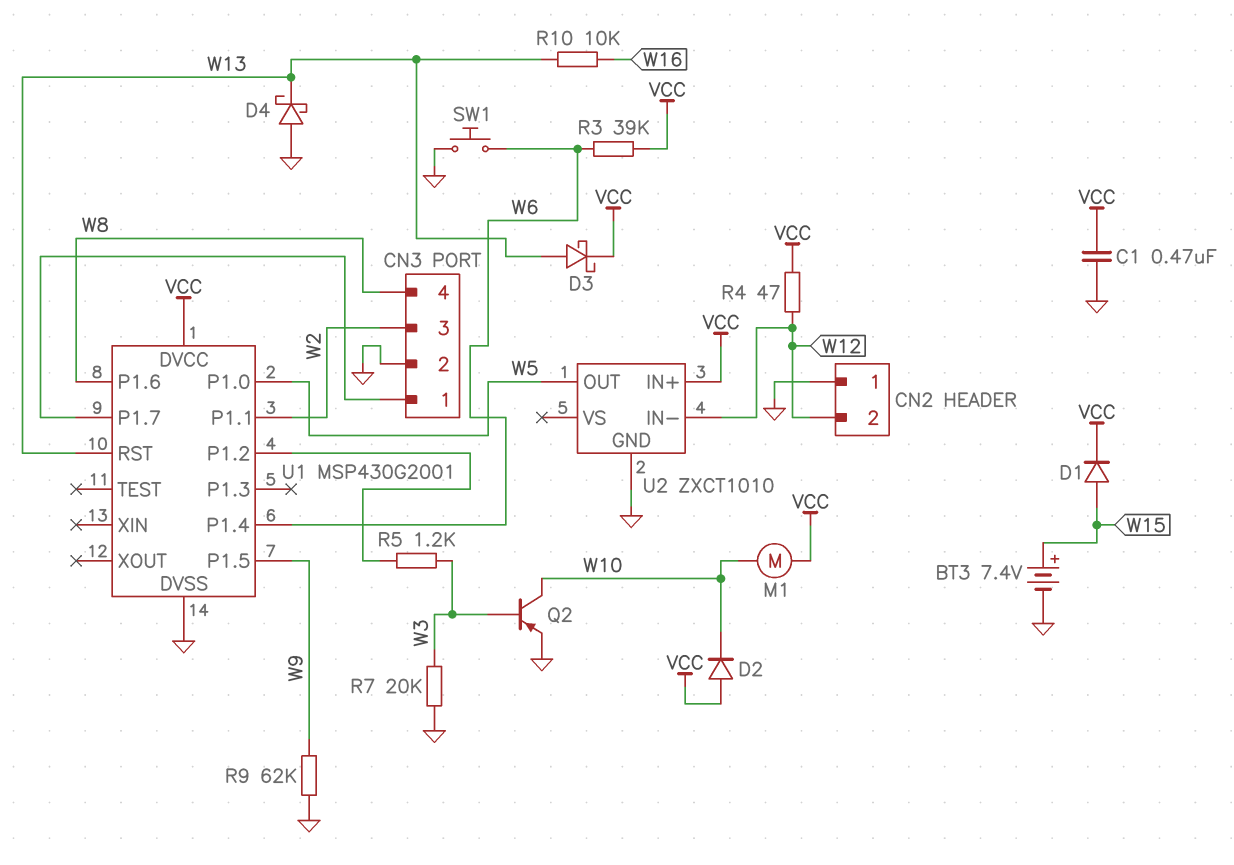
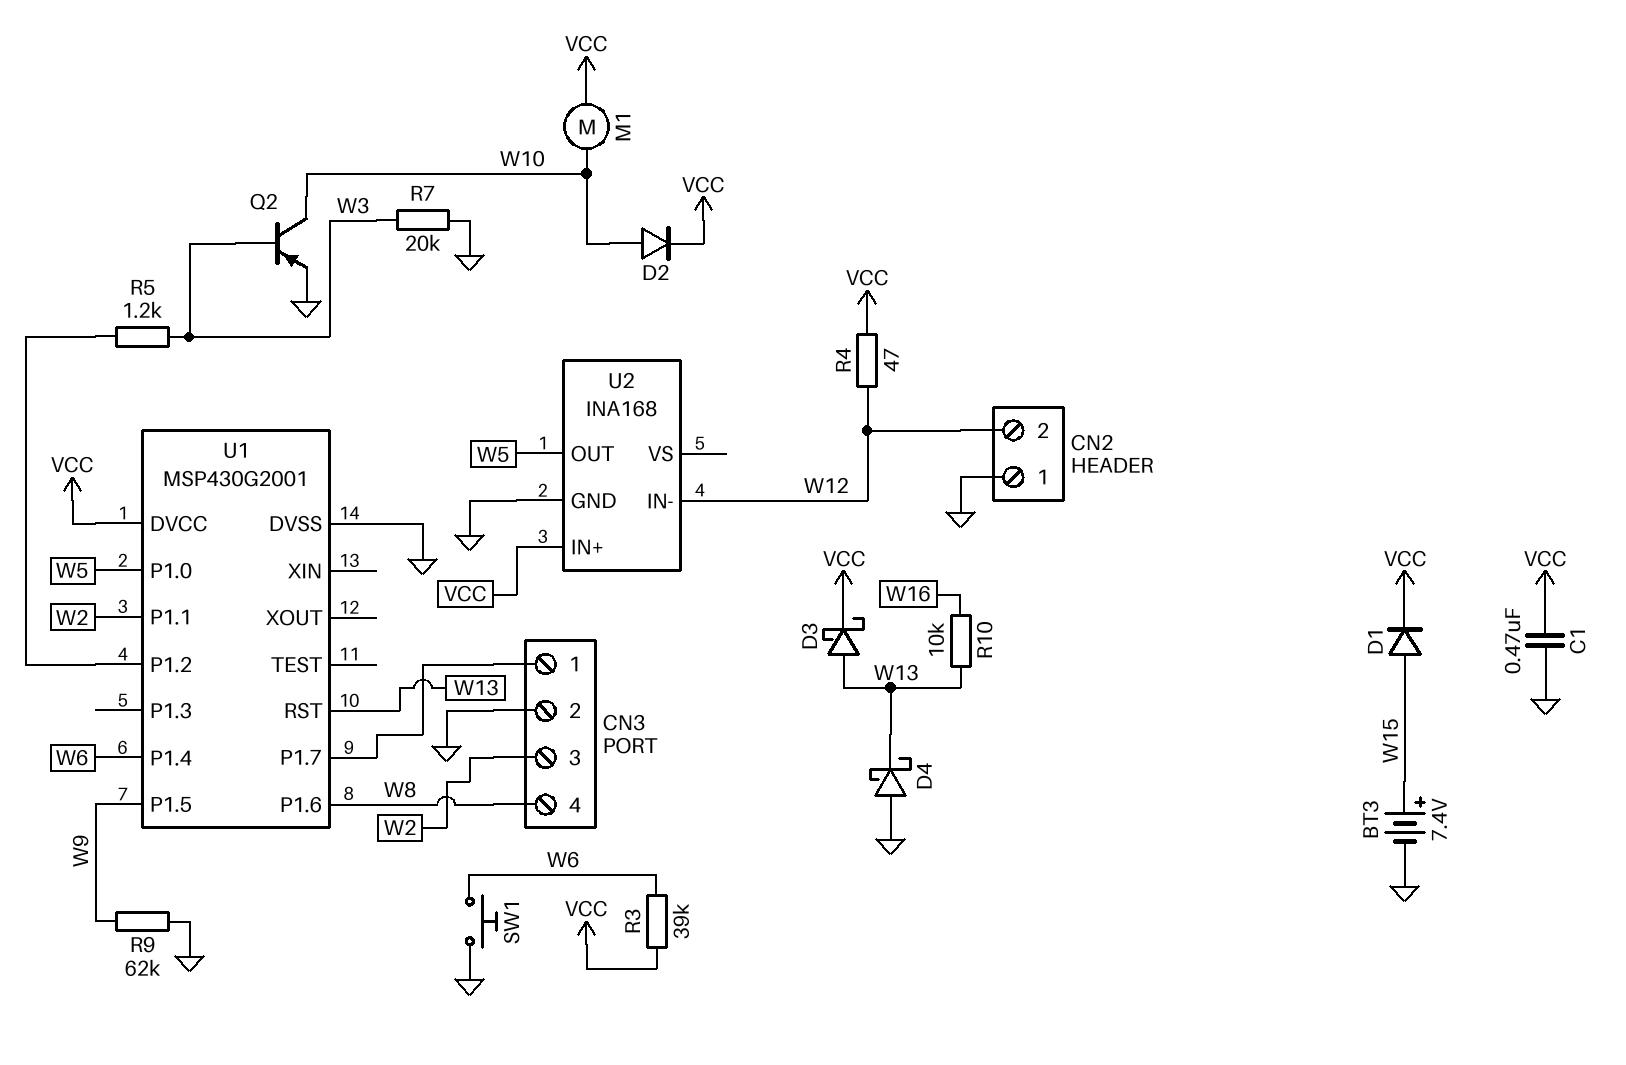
D2: diode (A VCC, K W10) -> diode (A W10, K VCC)
U2: ZXCT1010 -> INA168

